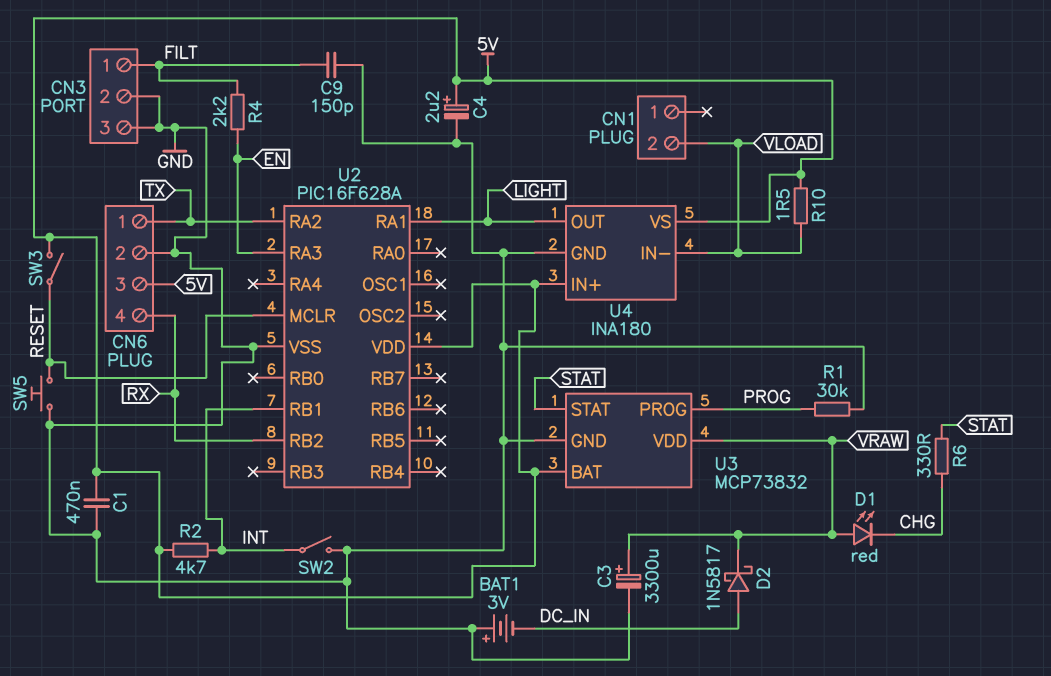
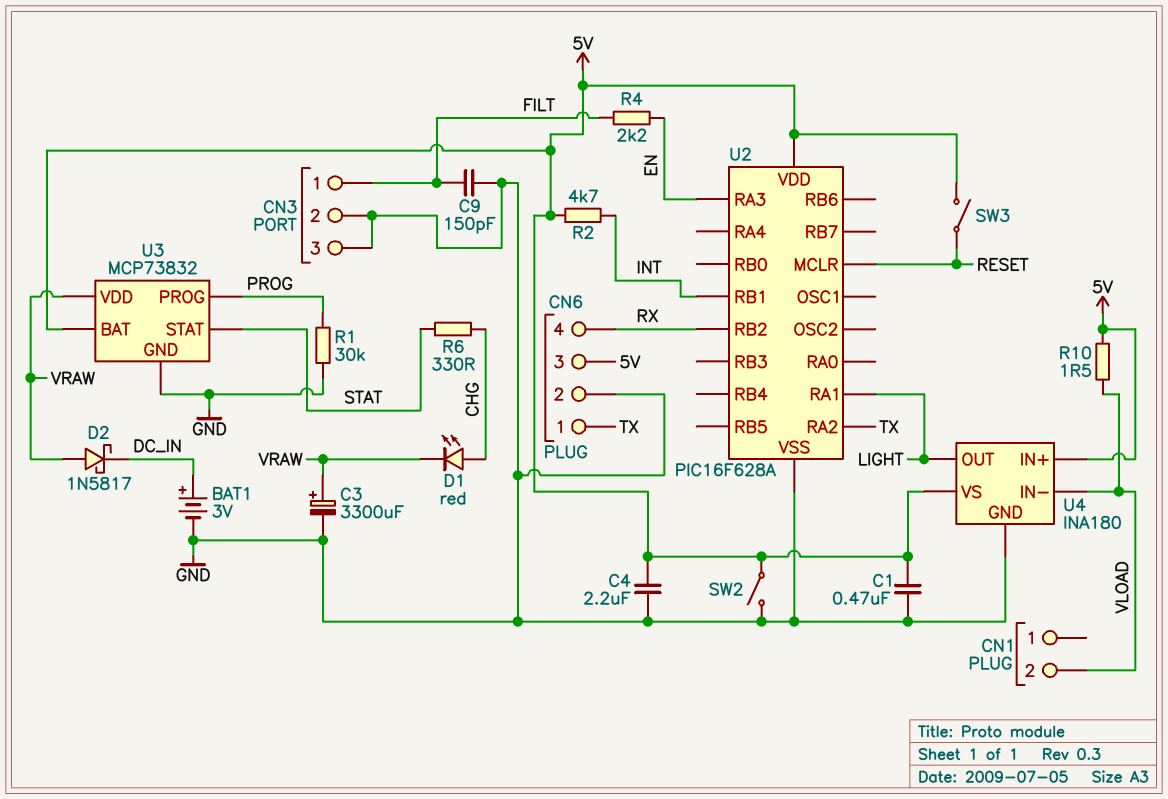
BAT1: 3V (plus GND, minus DC_IN) -> 3V (plus DC_IN, minus GND)
C4: 2.2uF (plus 5V, minus GND) -> 2.2uF (5V, GND)
D1: LED red (A VRAW, K CHG) -> LED red (A CHG, K VRAW)
D2: schottky 1N5817 (A DC_IN, K VRAW) -> schottky 1N5817 (A VRAW, K DC_IN)
SW2: switch (GND, INT) -> switch (5V, GND)
SW5: button (GND, RESET) -> none

